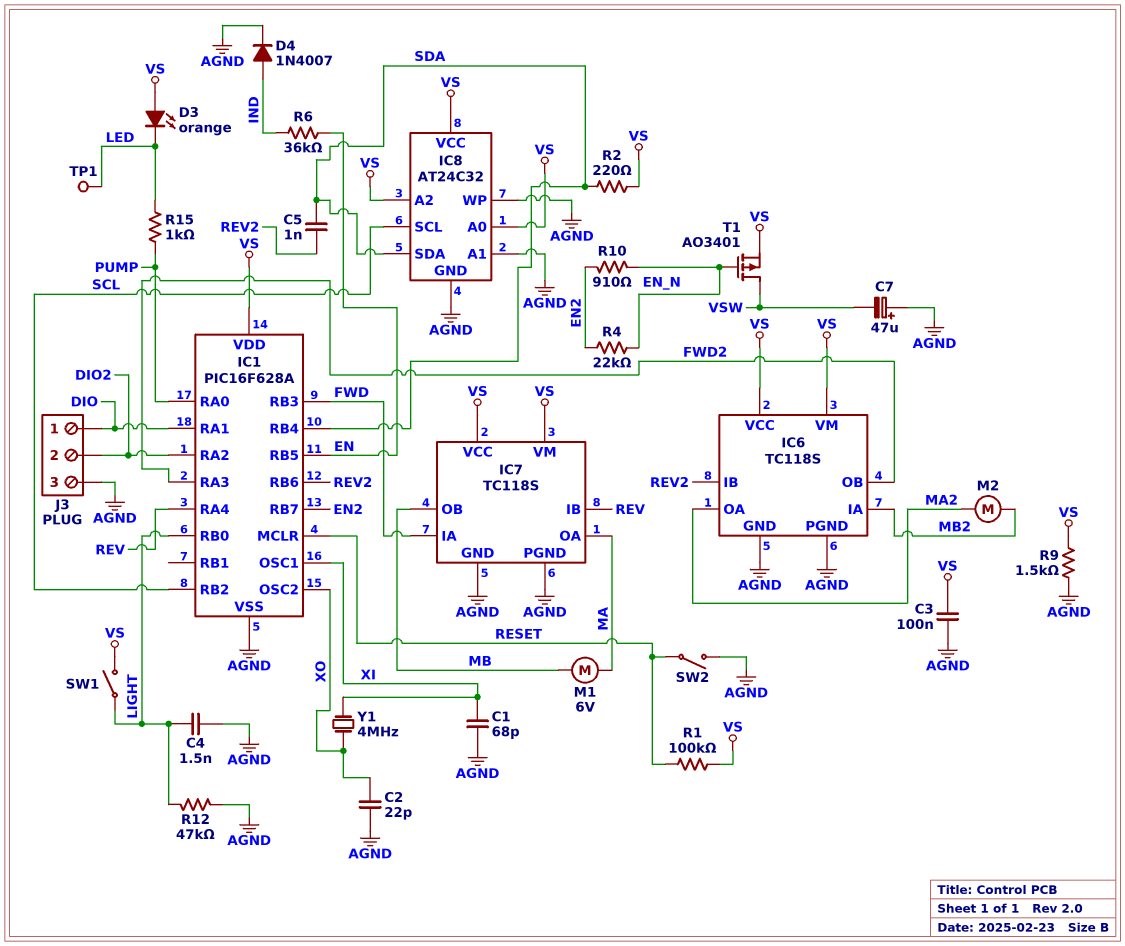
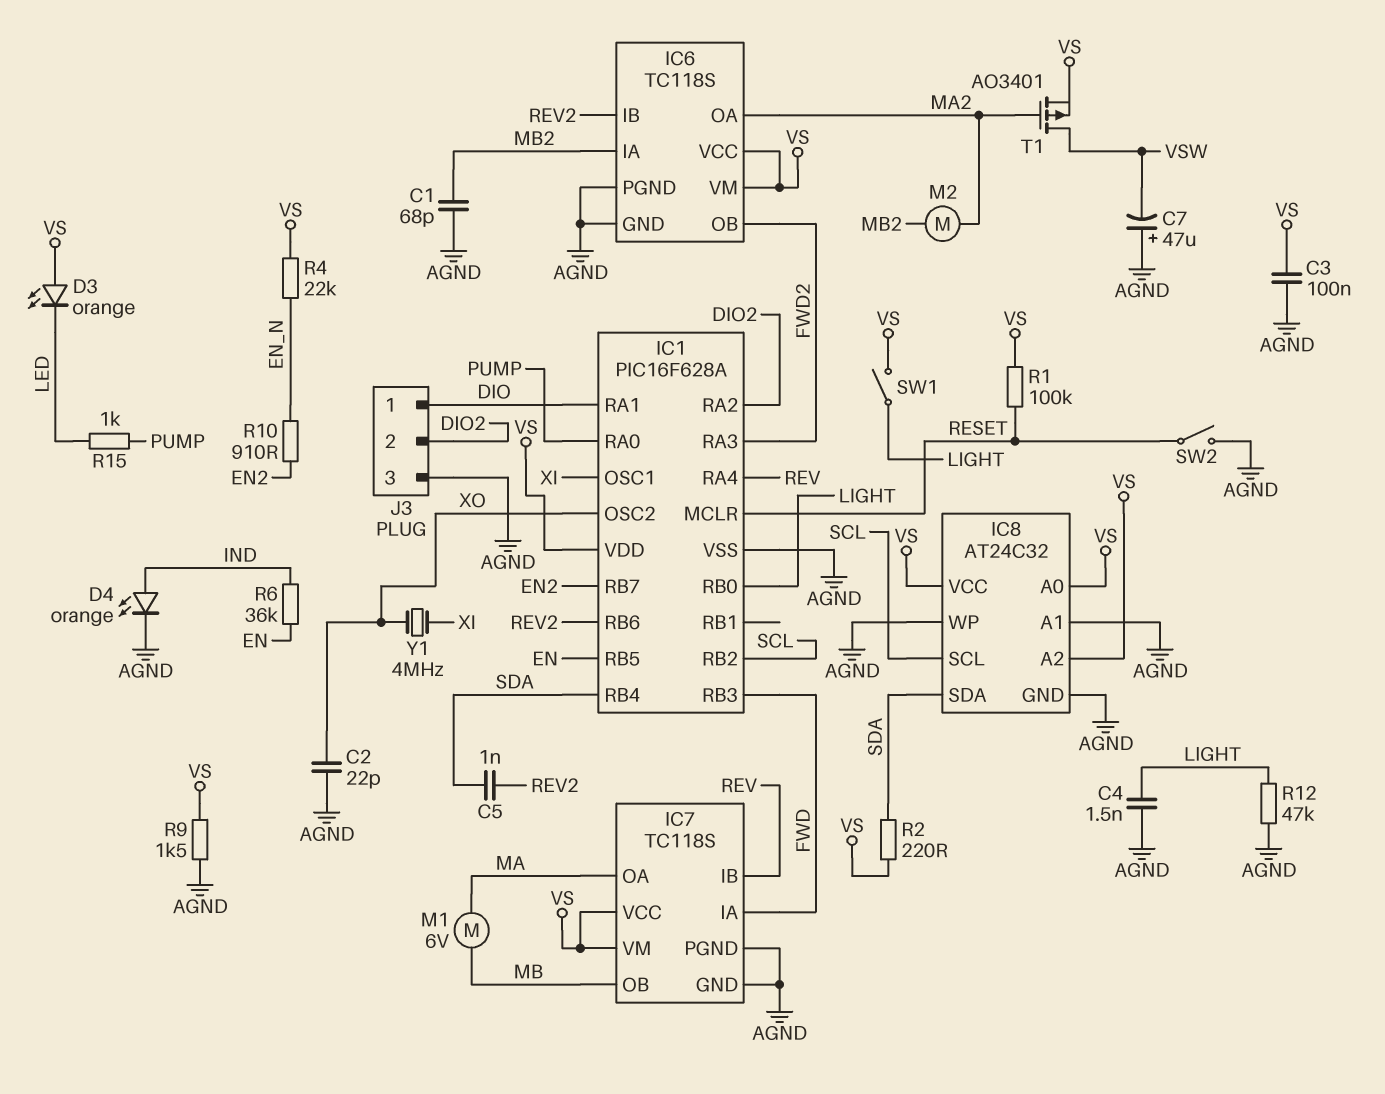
C1: 68pF (AGND, XI) -> 68pF (AGND, MB2)
D4: diode 1N4007 (A IND, K AGND) -> LED orange (A IND, K AGND)
R4: 22k (EN2, EN_N) -> 22k (EN_N, VS)
T1: PMOS AO3401 (G EN_N, D VSW, S VS) -> PMOS AO3401 (G MA2, D VSW, S VS)
TP1: test point (LED) -> none

